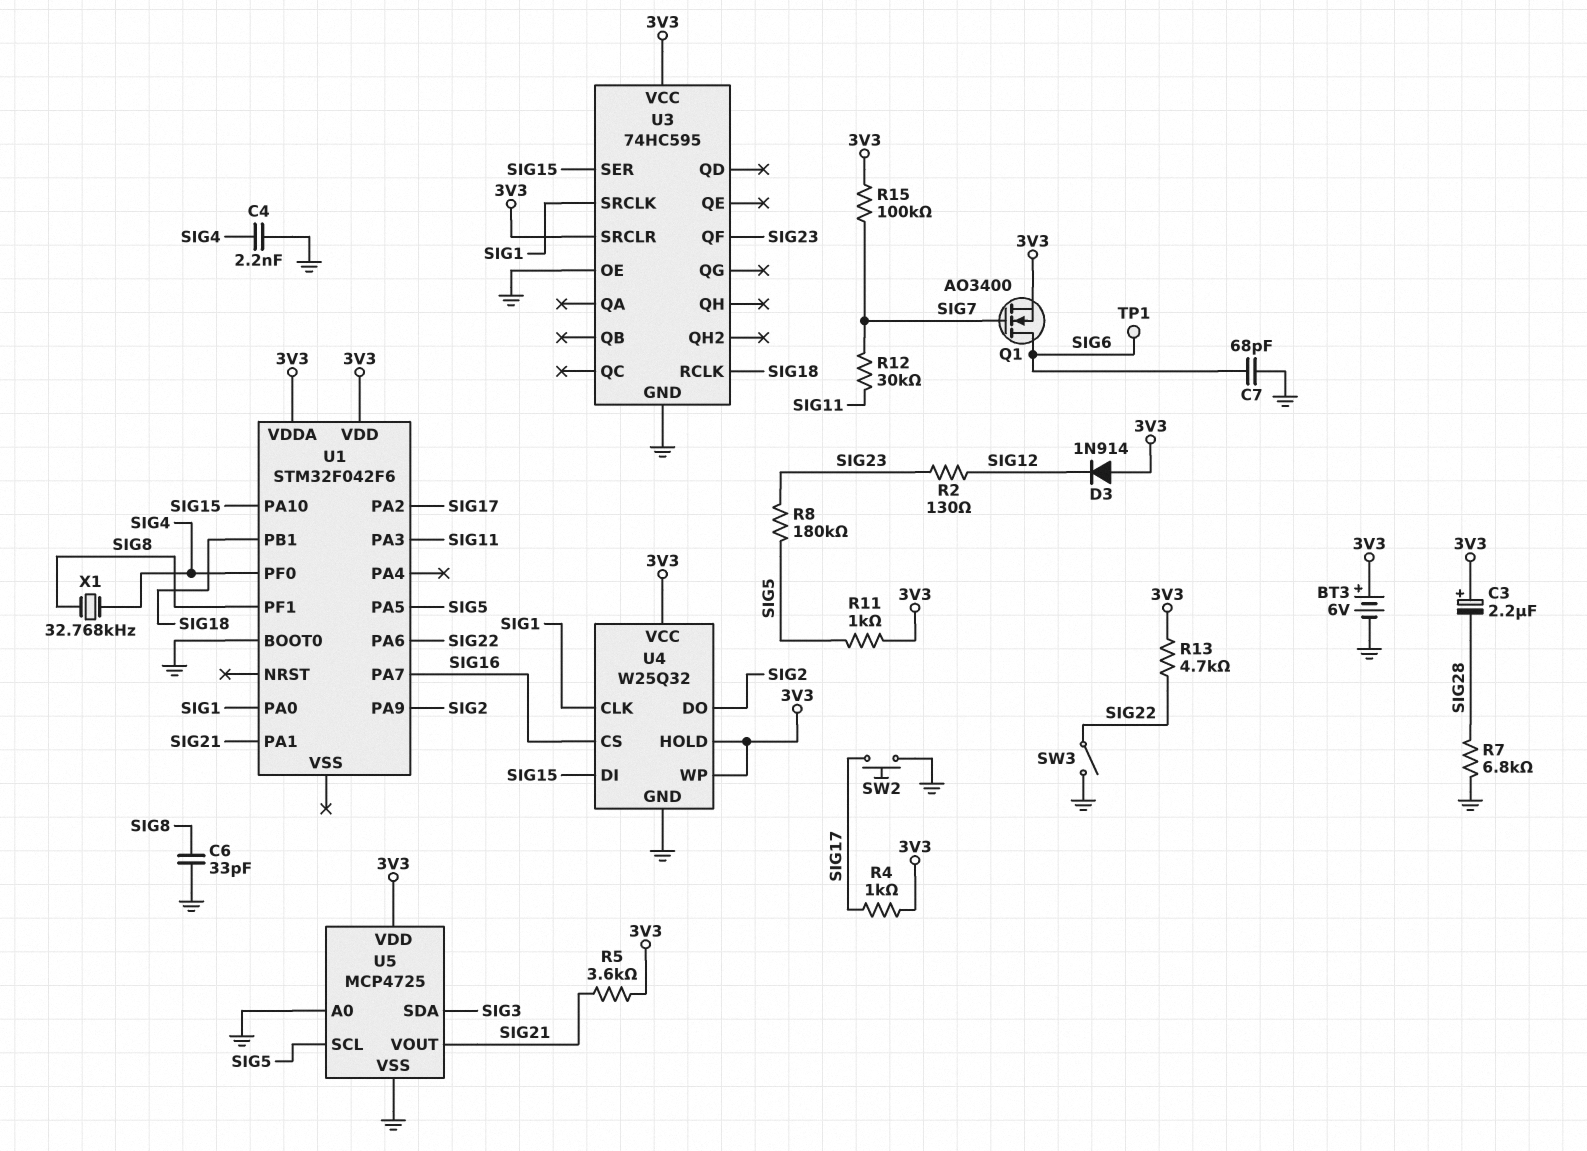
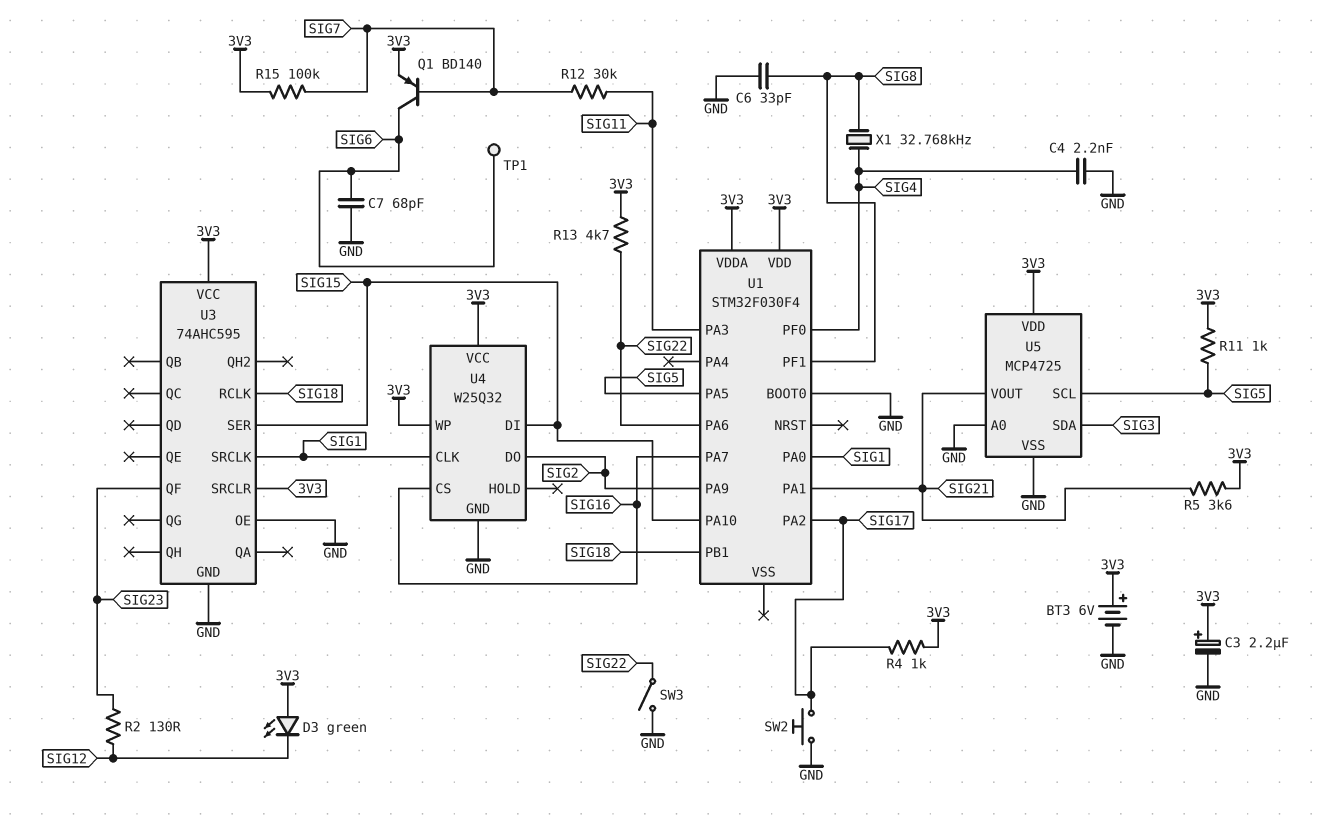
C3: 2.2uF (plus 3V3, minus SIG28) -> 2.2uF (plus 3V3, minus GND)
D3: diode 1N914 (A 3V3, K SIG12) -> LED green (A 3V3, K SIG12)
Q1: NMOS AO3400 (G SIG7, D SIG6, S 3V3) -> PNP BD140 (B SIG7, C SIG6, E 3V3)
R7: 6.8k (GND, SIG28) -> none
R8: 180k (SIG5, SIG23) -> none
U1: STM32F042F6 -> STM32F030F4
U3: 74HC595 -> 74AHC595
U4 pin HOLD: 3V3 -> none

